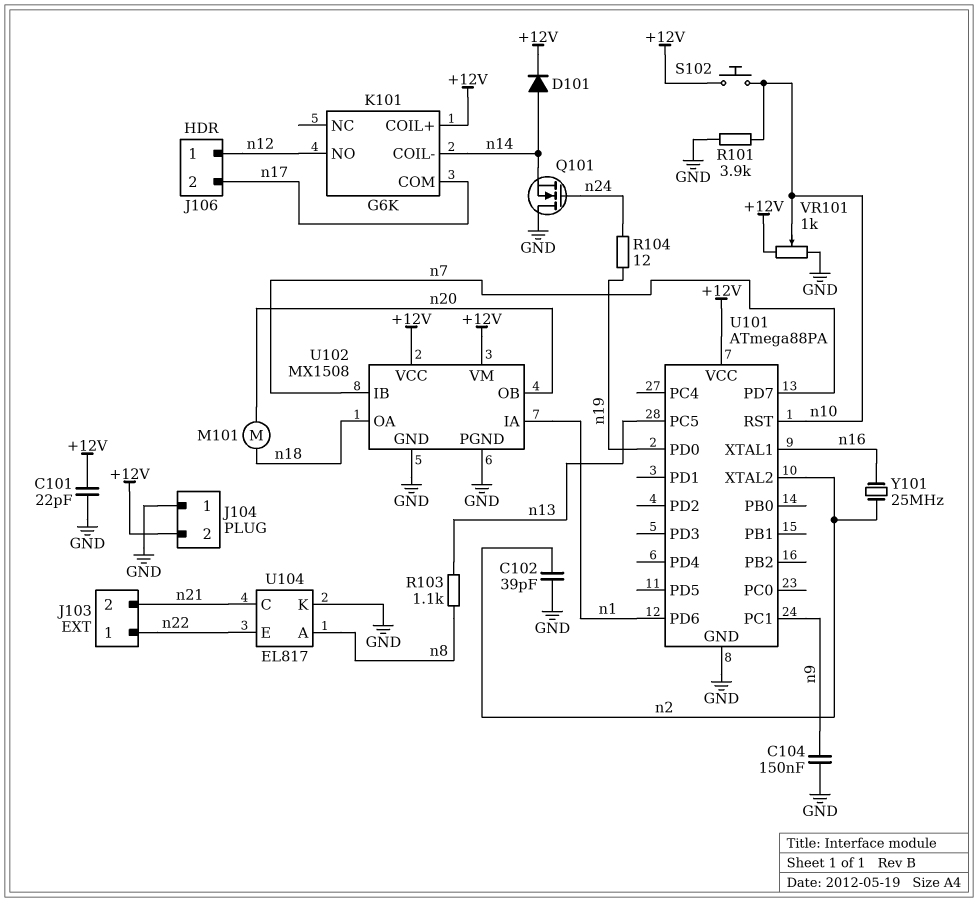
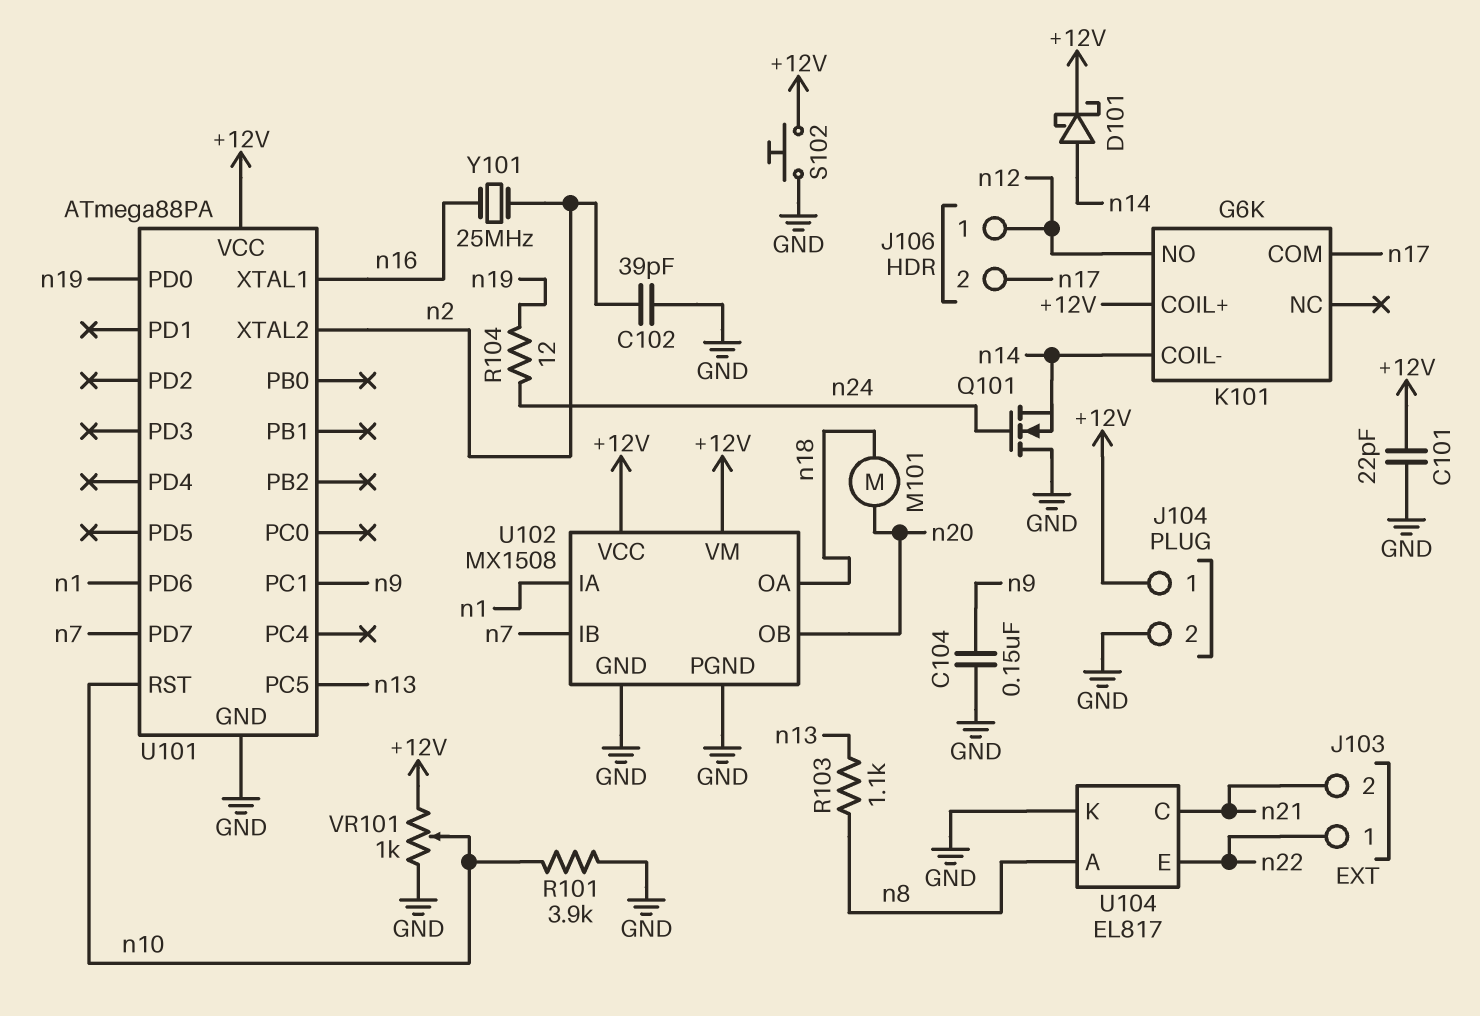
D101: diode (A n14, K +12V) -> schottky (A n14, K +12V)
J104 pin 1: GND -> +12V
J104 pin 2: +12V -> GND
S102: button (+12V, n10) -> button (+12V, GND)

